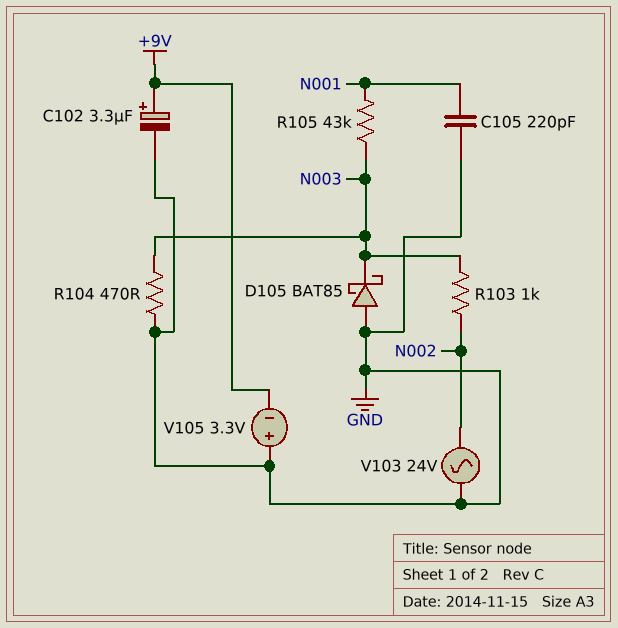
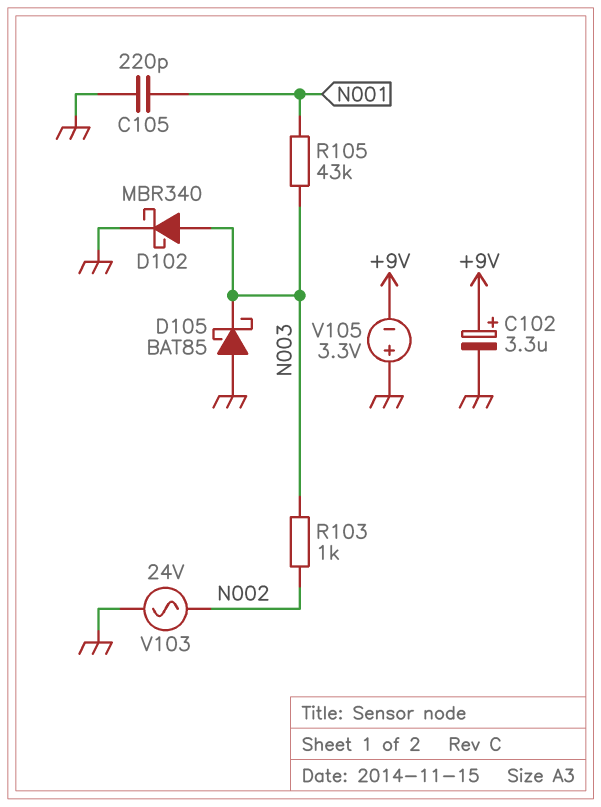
D102: none -> schottky MBR340 (A N003, K GND)
R104: 470 (GND, N003) -> none

